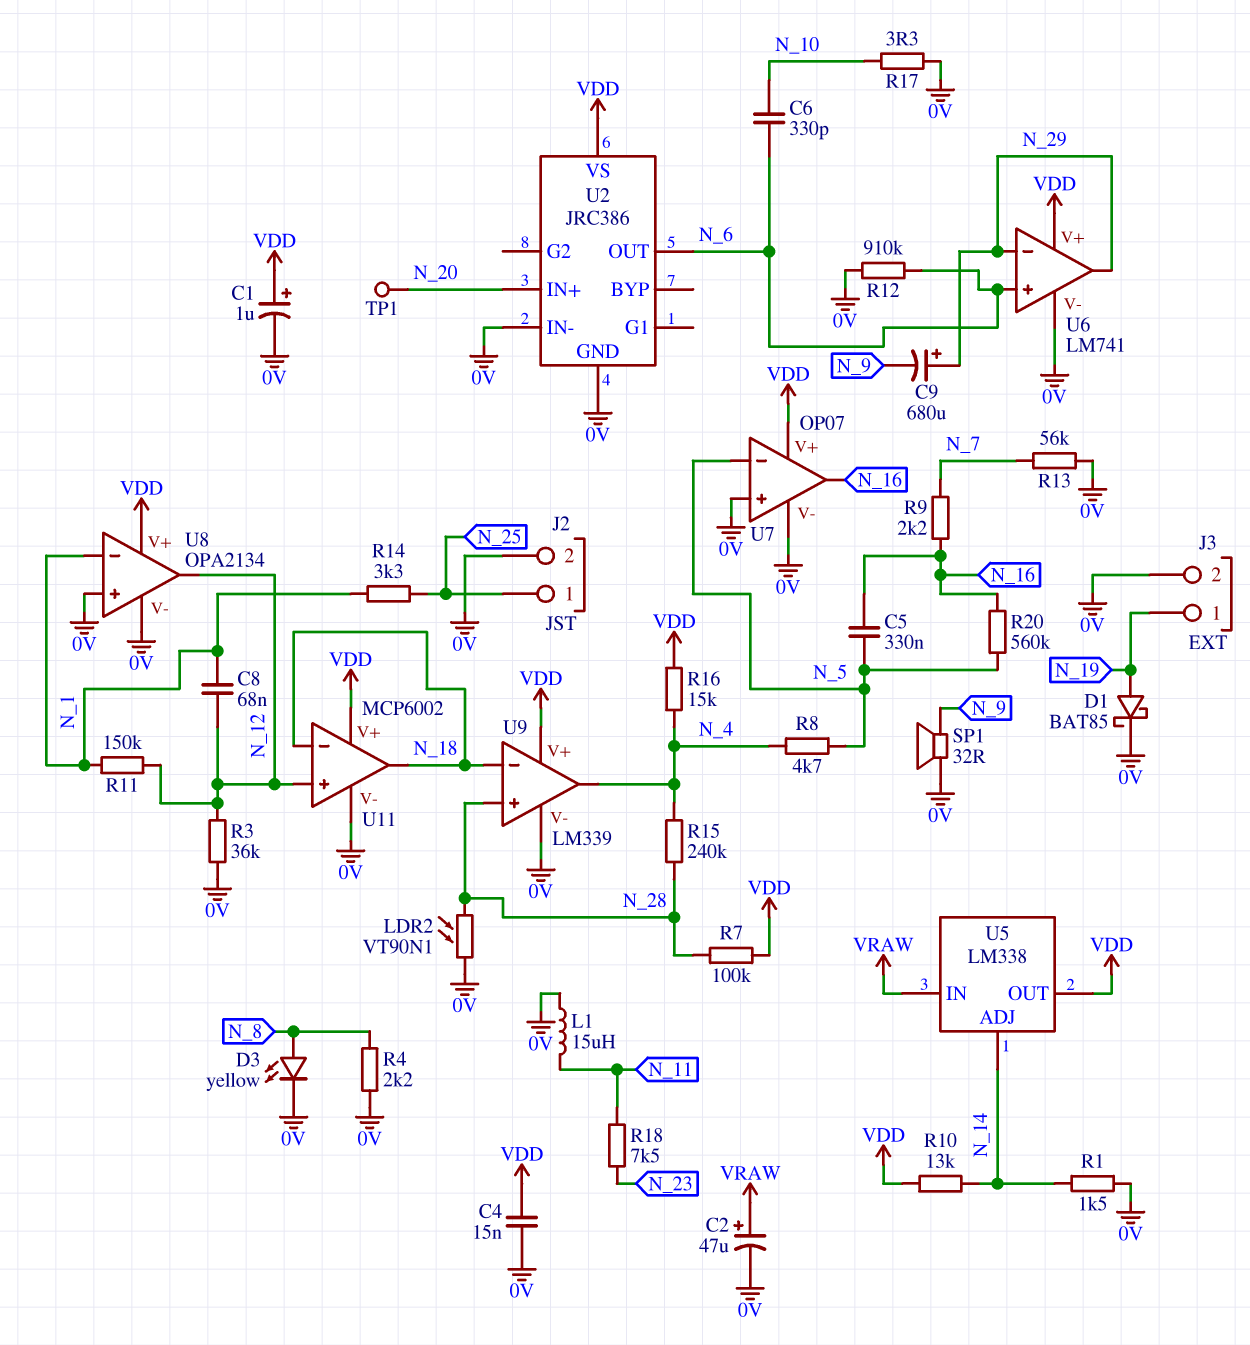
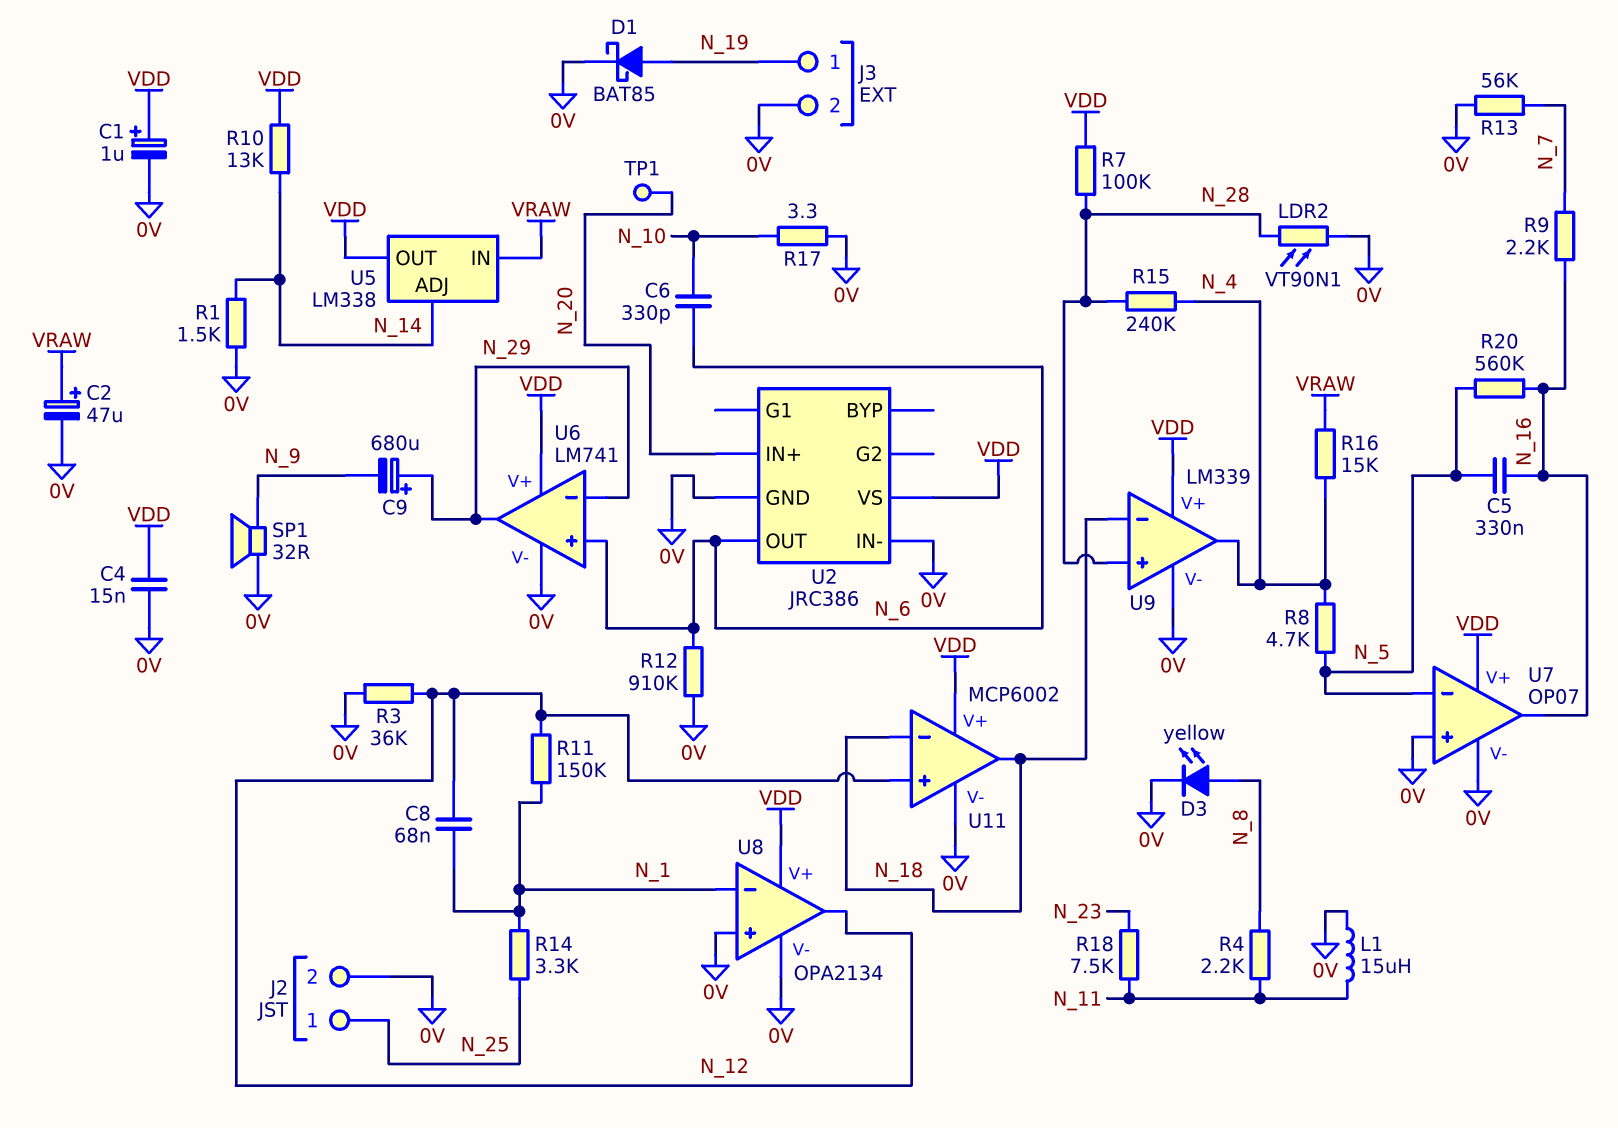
R4: 2.2k (0V, N_8) -> 2.2k (N_8, N_11)
R16: 15k (N_4, VDD) -> 15k (N_4, VRAW)

